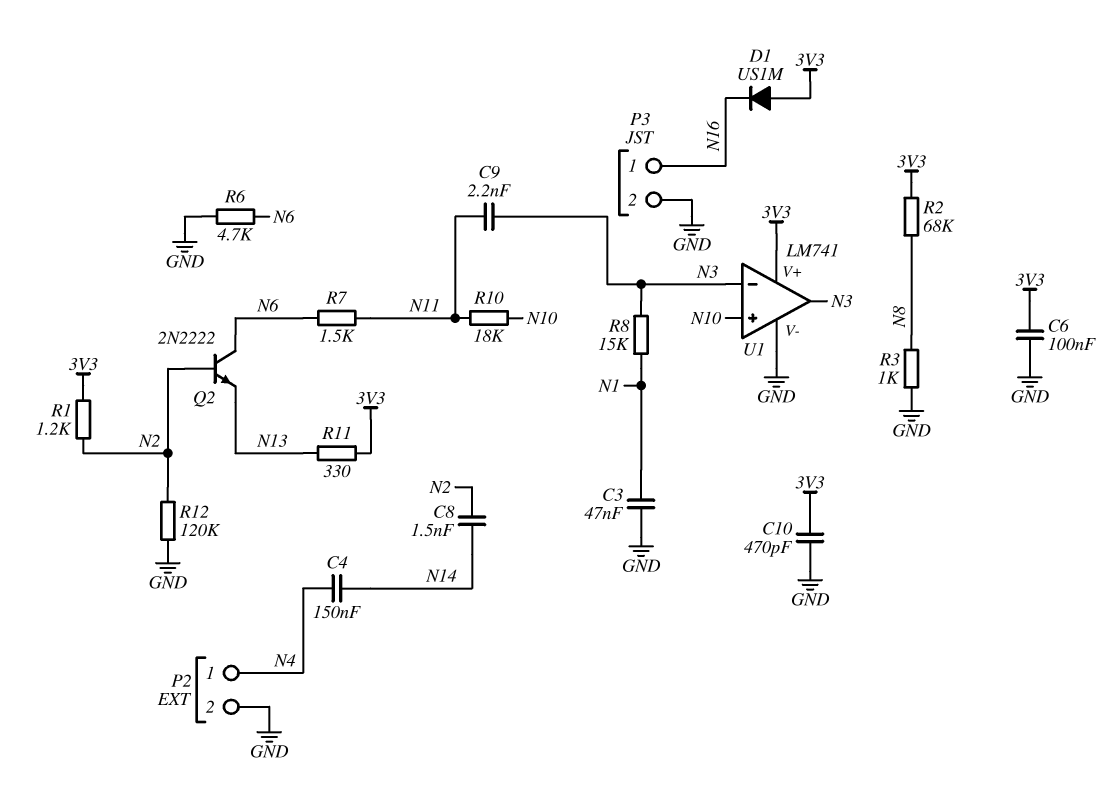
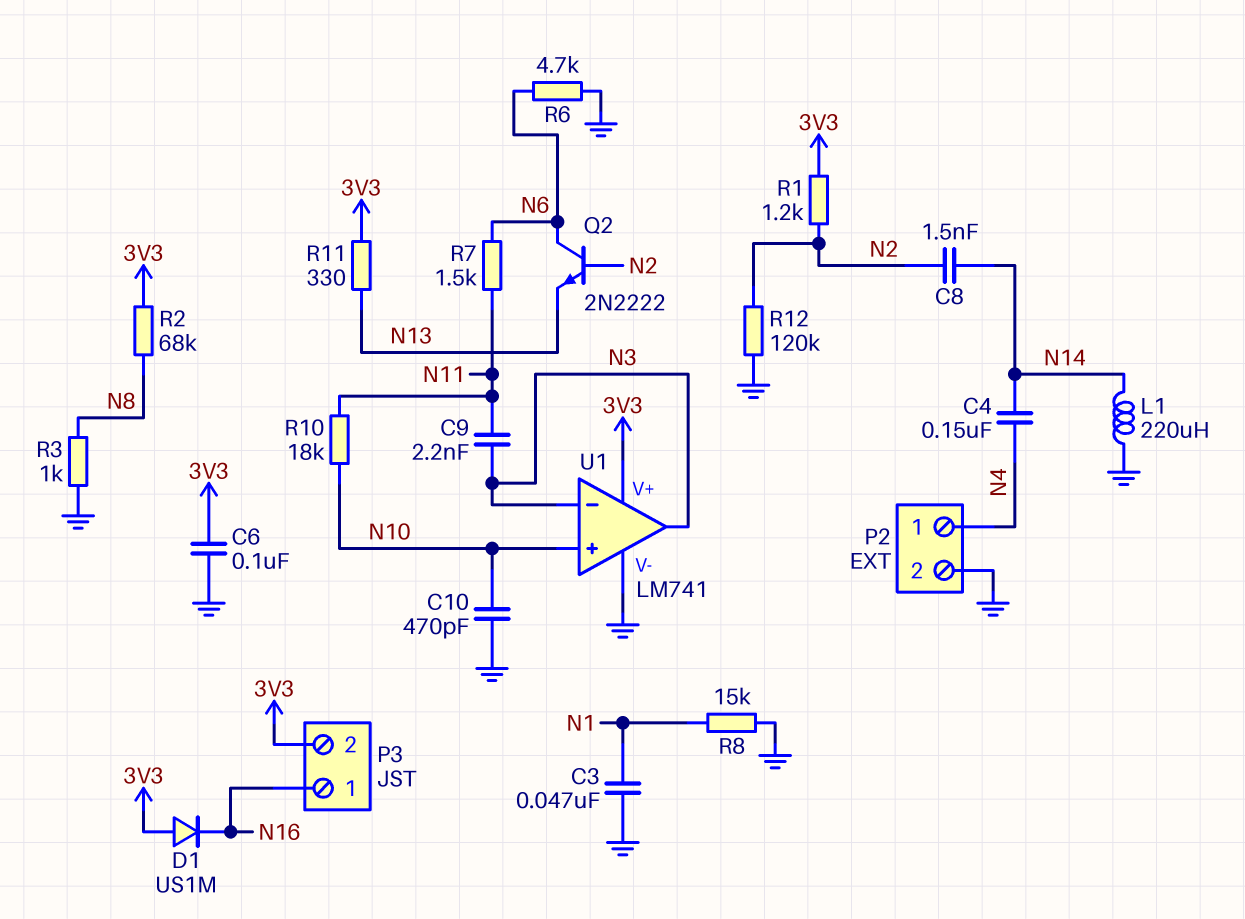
C10: 470pF (3V3, GND) -> 470pF (GND, N10)
L1: none -> 220uH (GND, N14)
P3 pin 2: GND -> 3V3
R8: 15k (N1, N3) -> 15k (GND, N1)

